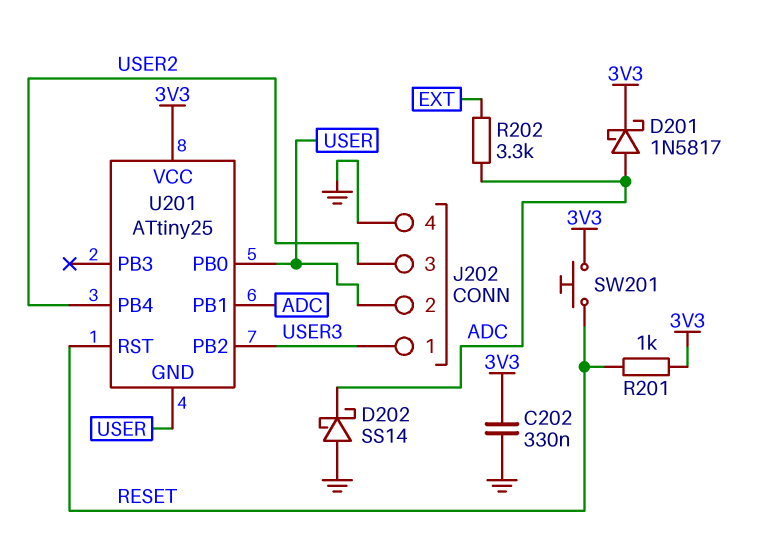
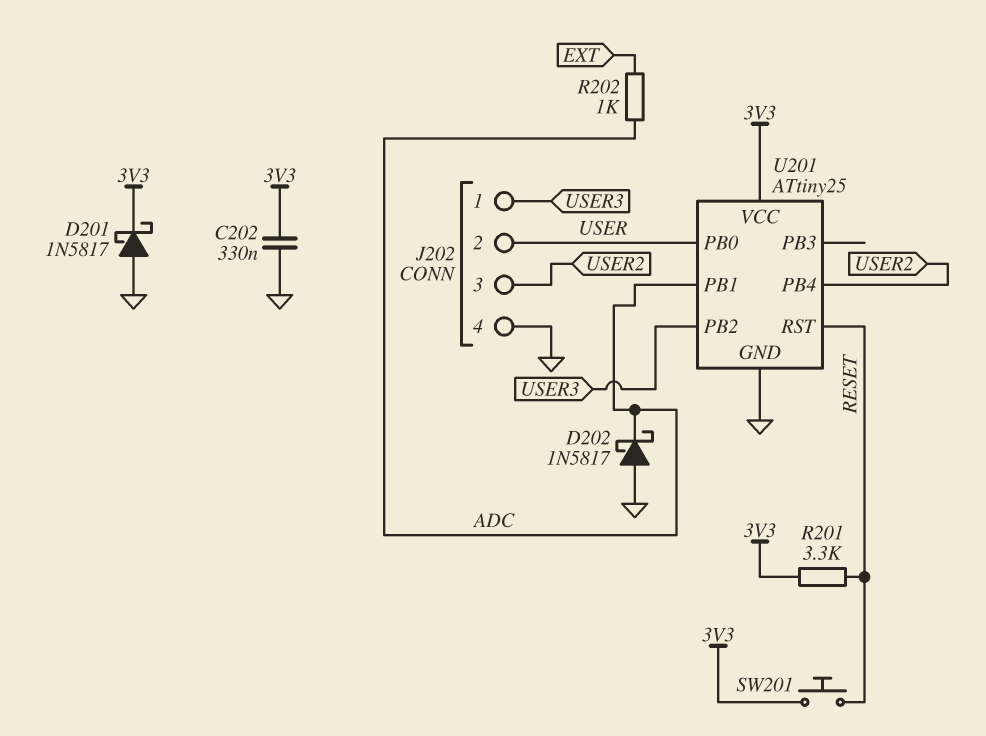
D201: schottky 1N5817 (A ADC, K 3V3) -> schottky 1N5817 (A GND, K 3V3)
D202: schottky SS14 (A GND, K ADC) -> schottky 1N5817 (A GND, K ADC)
R201: 1k (3V3, RESET) -> 3.3k (3V3, RESET)
R202: 3.3k (ADC, EXT) -> 1k (ADC, EXT)
U201 pin GND: USER -> GND

